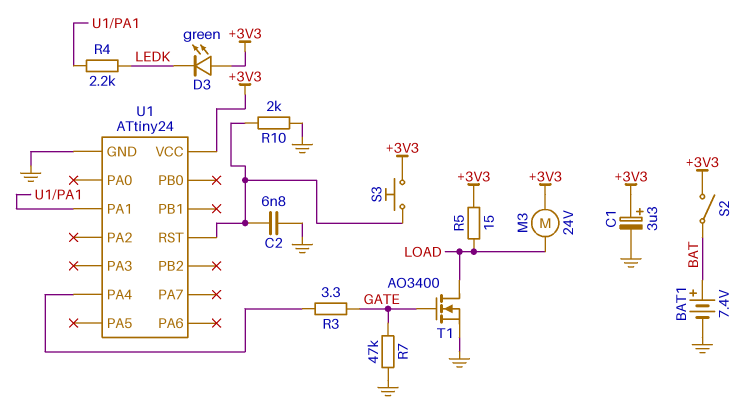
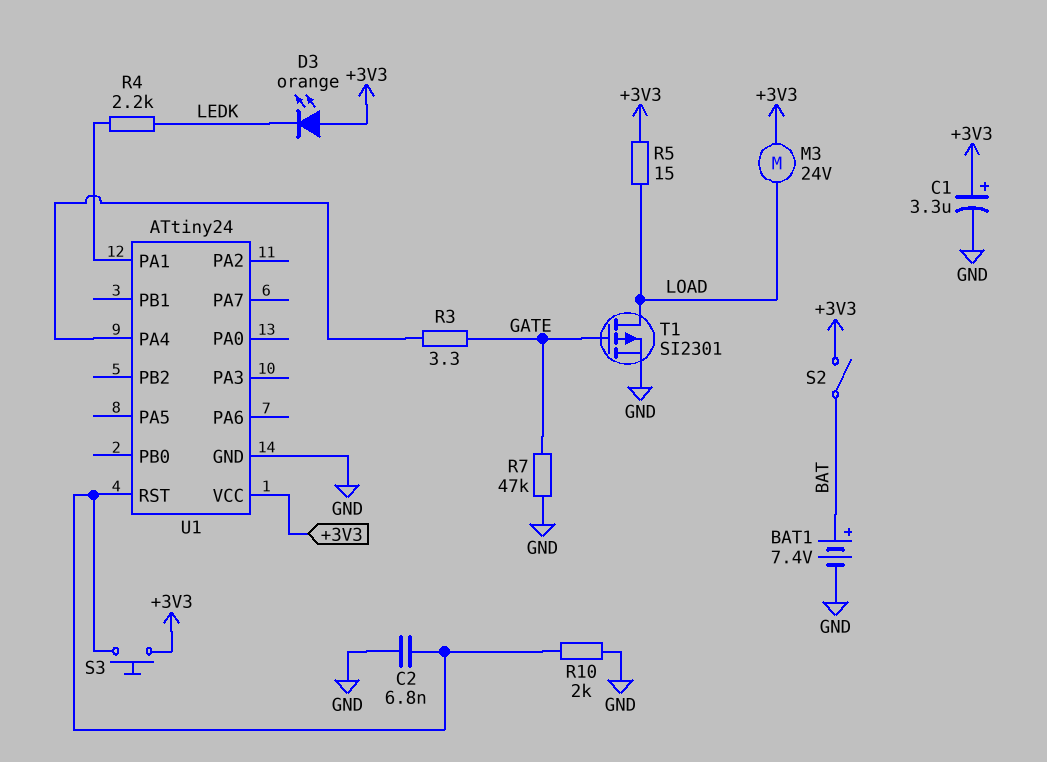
D3: LED green (A +3V3, K LEDK) -> LED orange (A +3V3, K LEDK)
T1: NMOS AO3400 (G GATE, D LOAD, S GND) -> PMOS SI2301 (G GATE, D LOAD, S GND)

